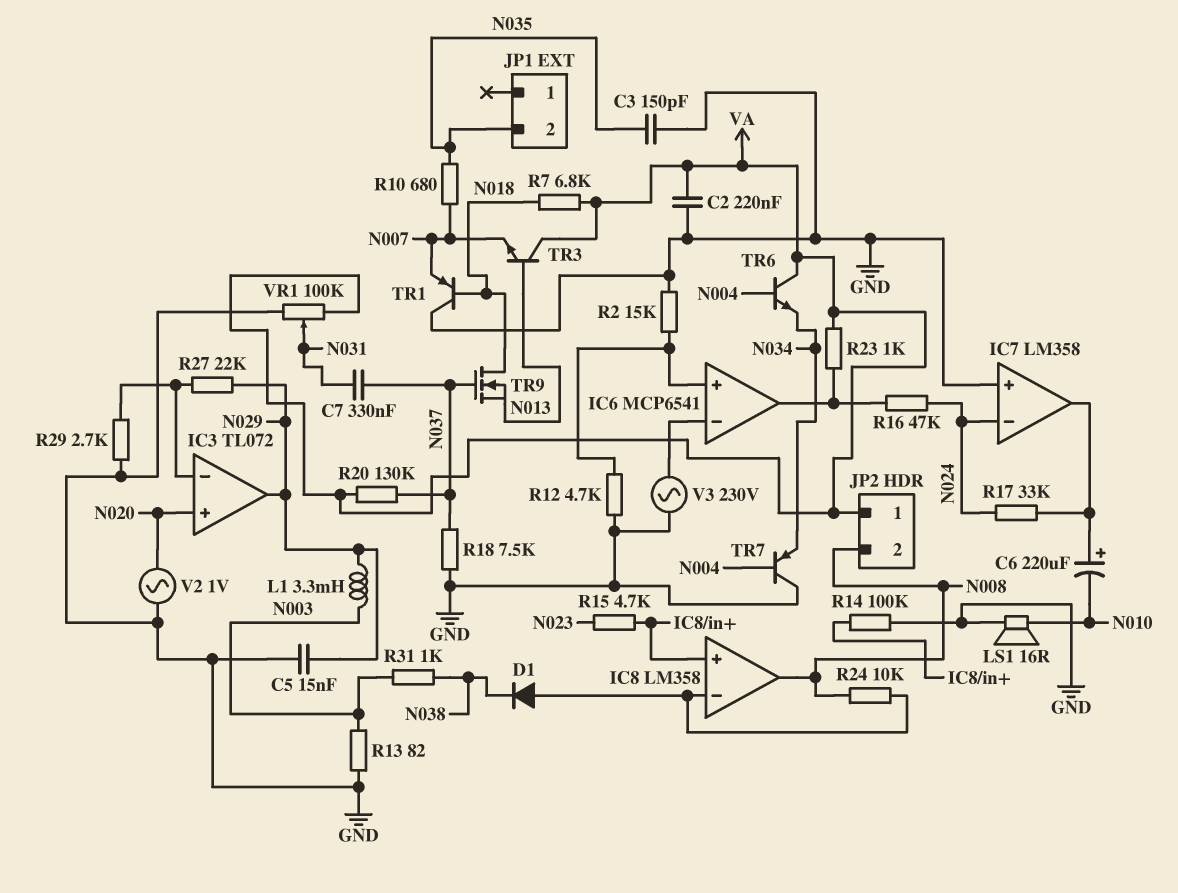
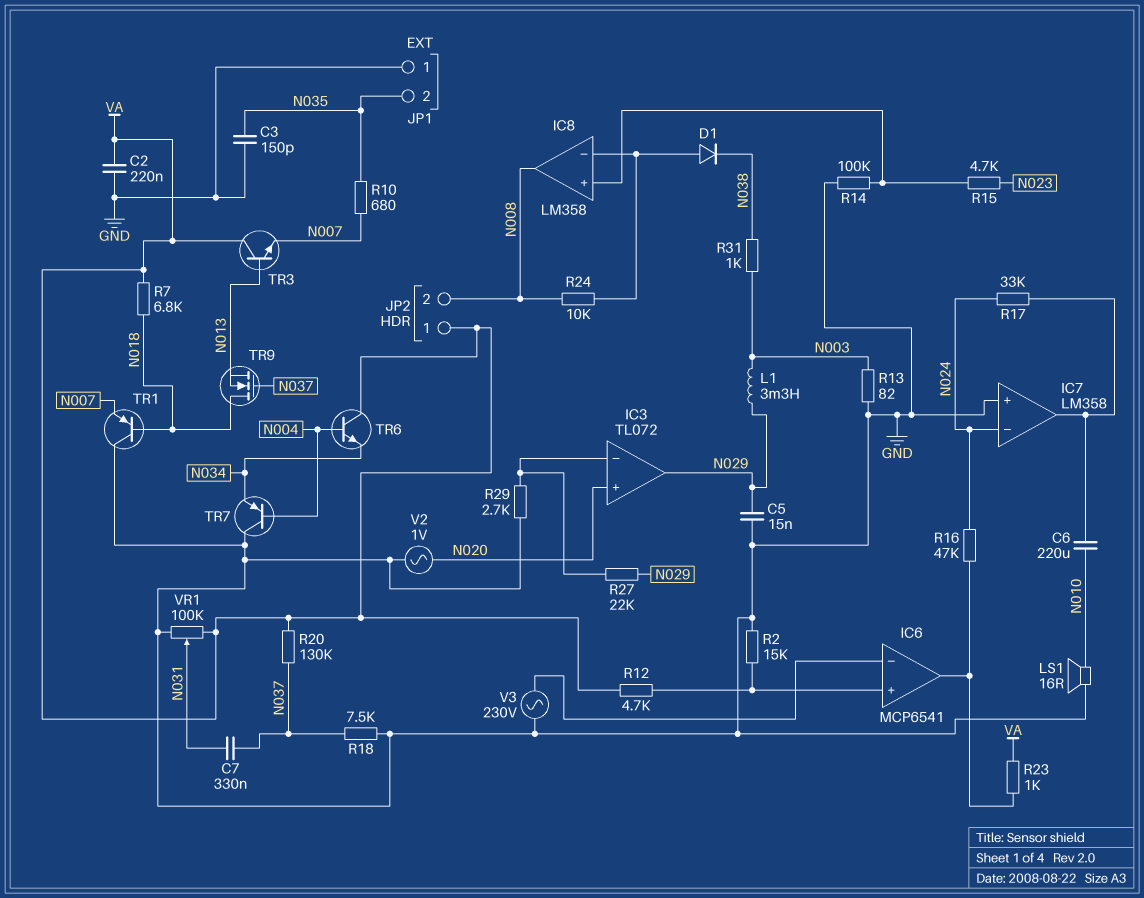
C6: 220uF (plus IC7/out, minus N010) -> 220uF (IC7/out, N010)
JP1 pin 1: none -> GND
R12: 4.7k (GND, IC6/in+) -> 4.7k (IC6/in+, VA)

